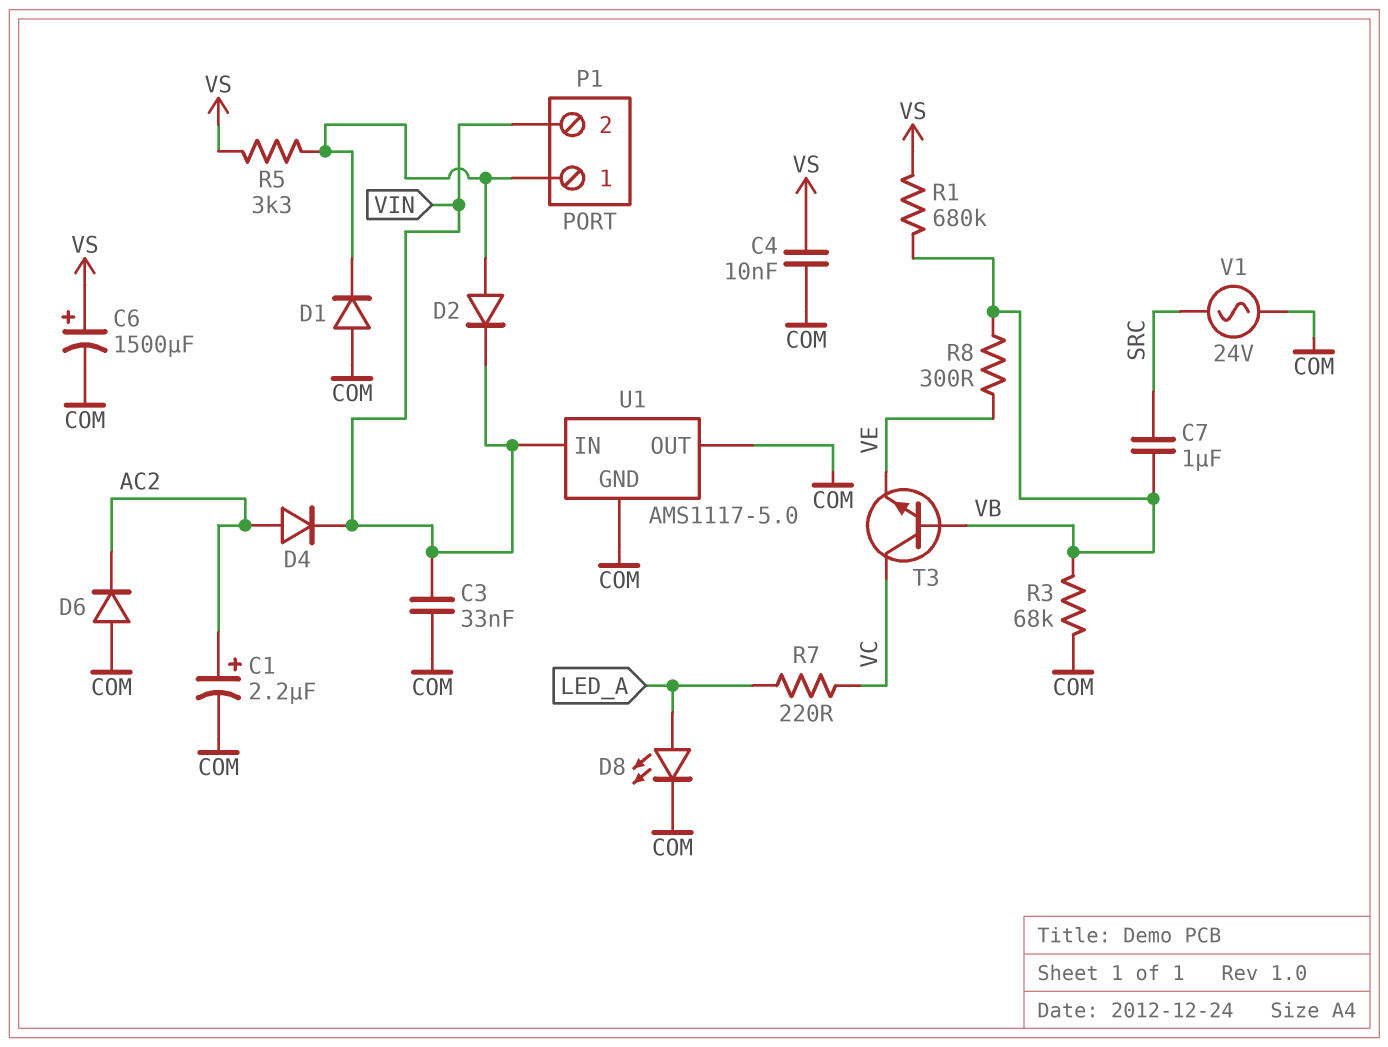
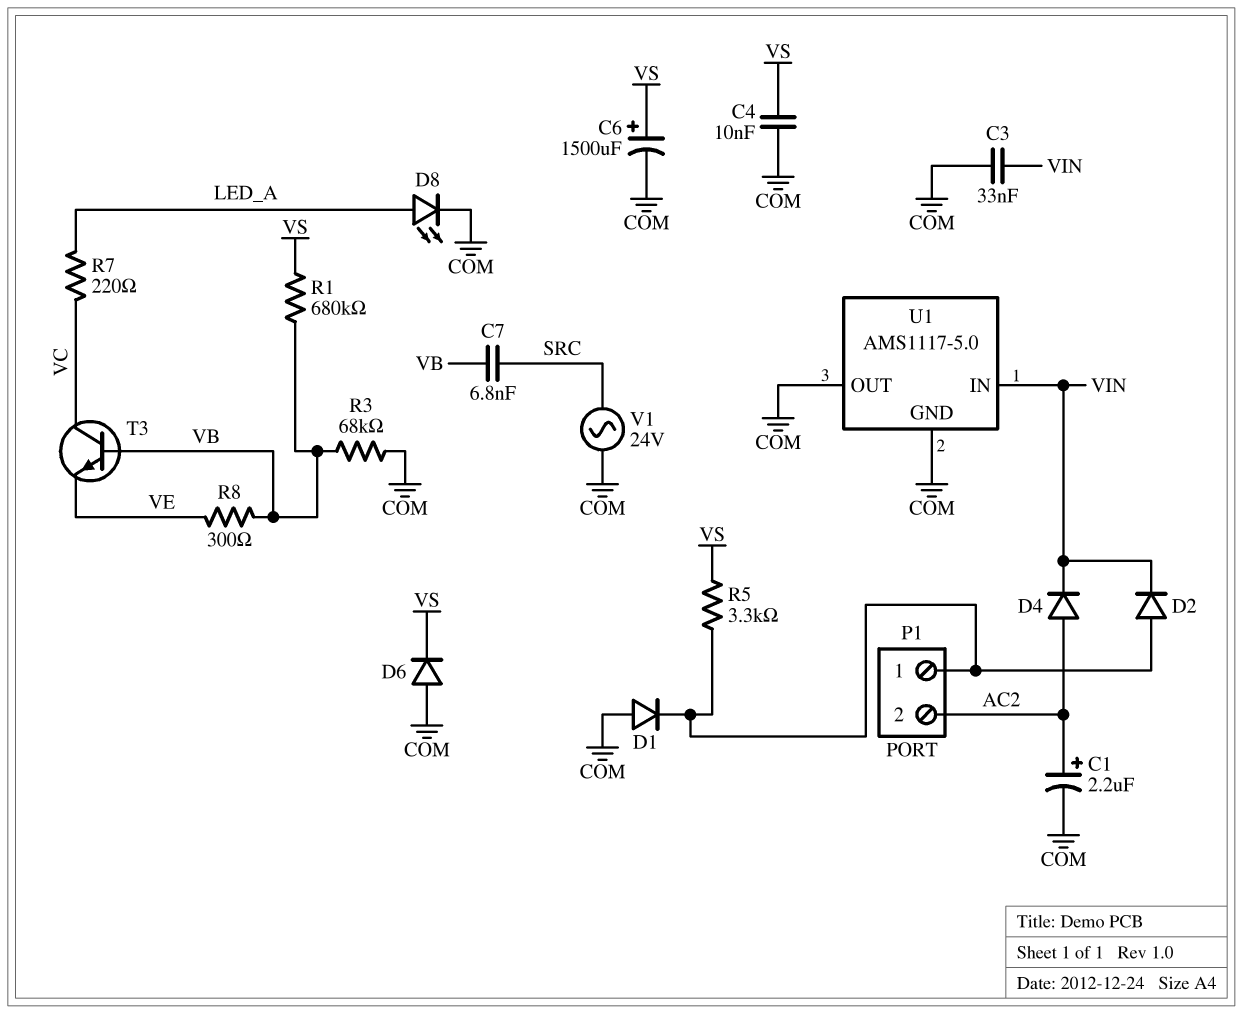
C7: 1uF (SRC, VB) -> 6.8nF (SRC, VB)
D6: diode (A COM, K AC2) -> diode (A COM, K VS)
P1 pin 2: VIN -> AC2

